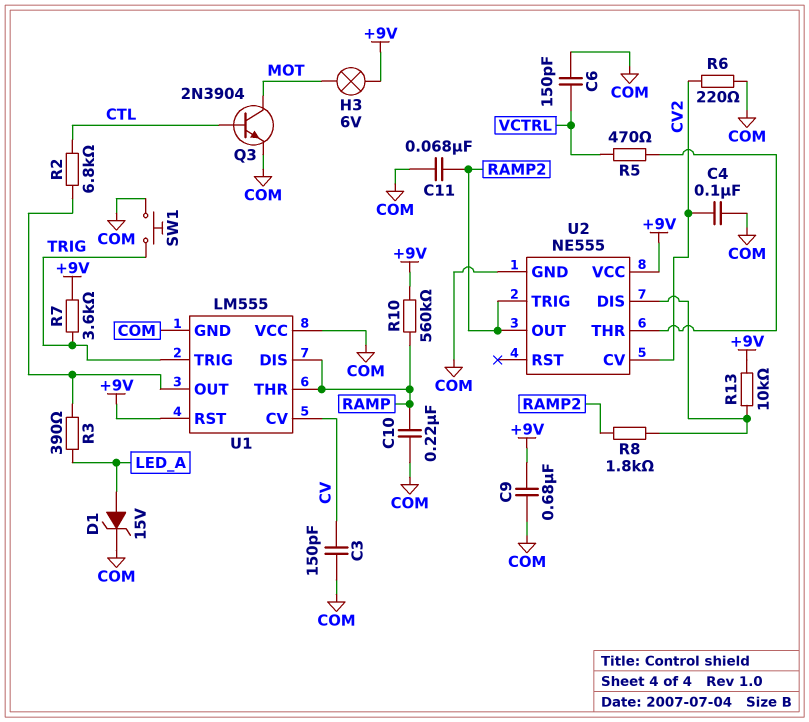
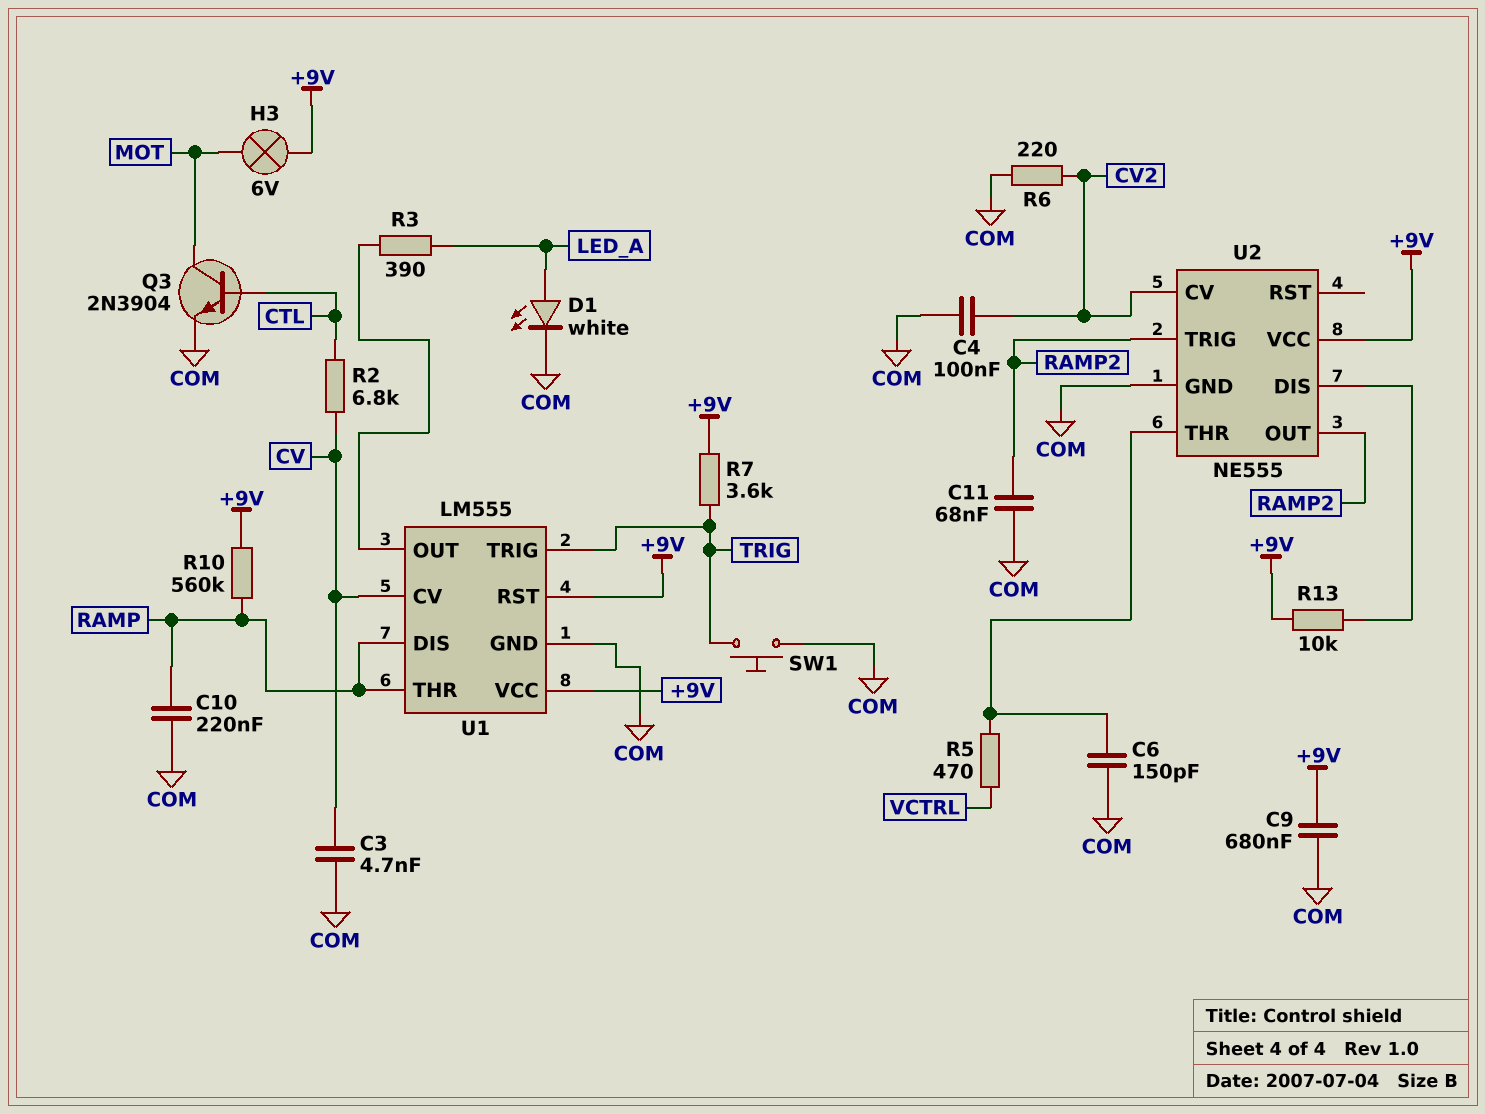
C3: 150pF (COM, CV) -> 4.7nF (COM, CV)
C6: 150pF (COM, VCTRL) -> 150pF (COM, U2/THR)
D1: zener 15V (A LED_A, K COM) -> LED white (A LED_A, K COM)
R2: 6.8k (CTL, U1/OUT) -> 6.8k (CTL, CV)
R8: 1.8k (RAMP2, U2/DIS) -> none
U1 pin VCC: COM -> +9V

